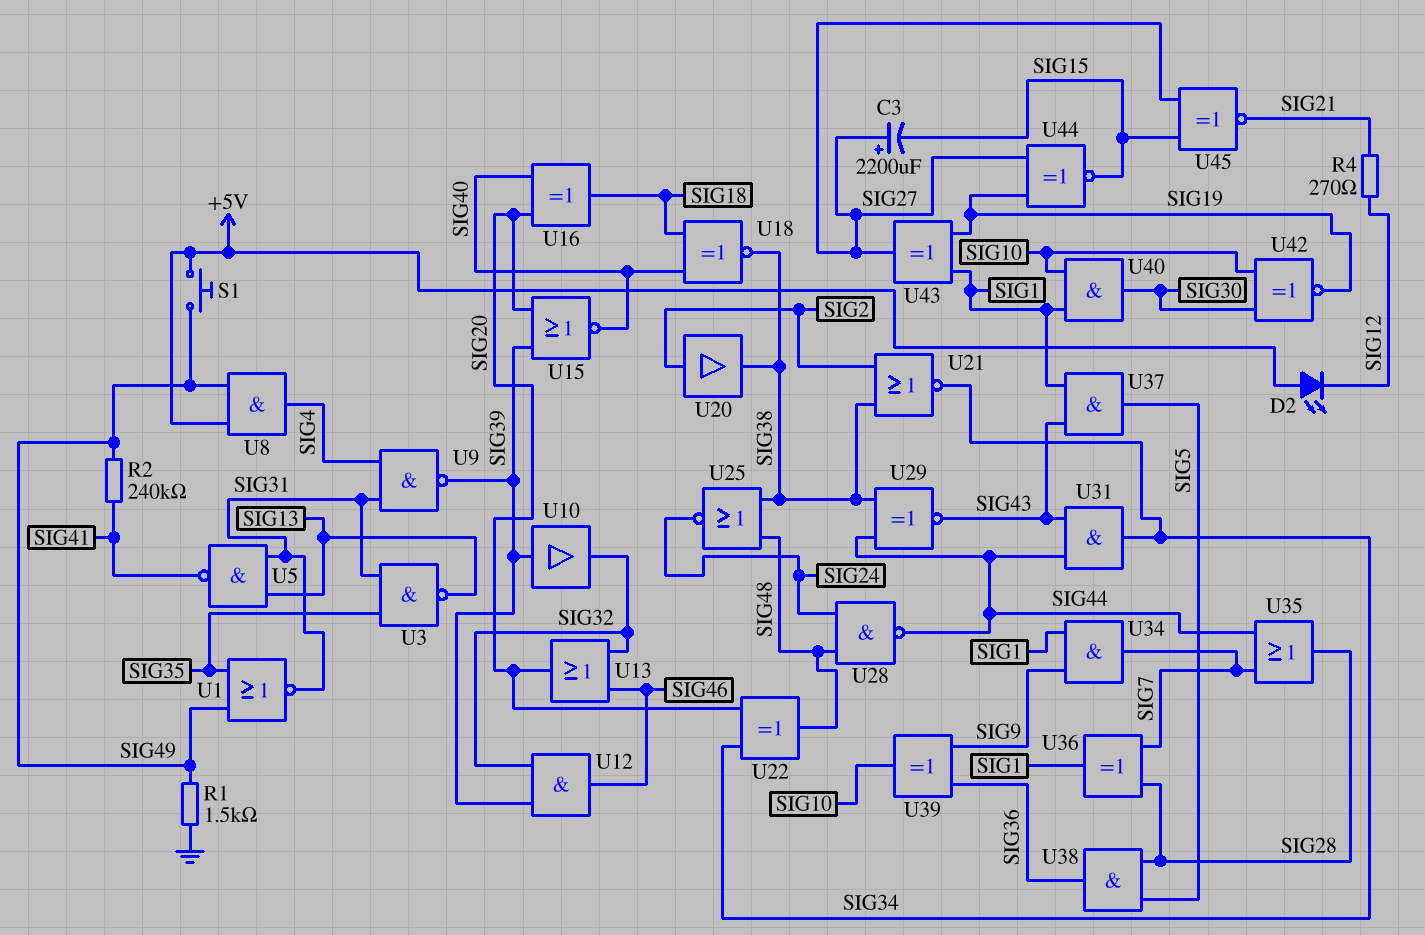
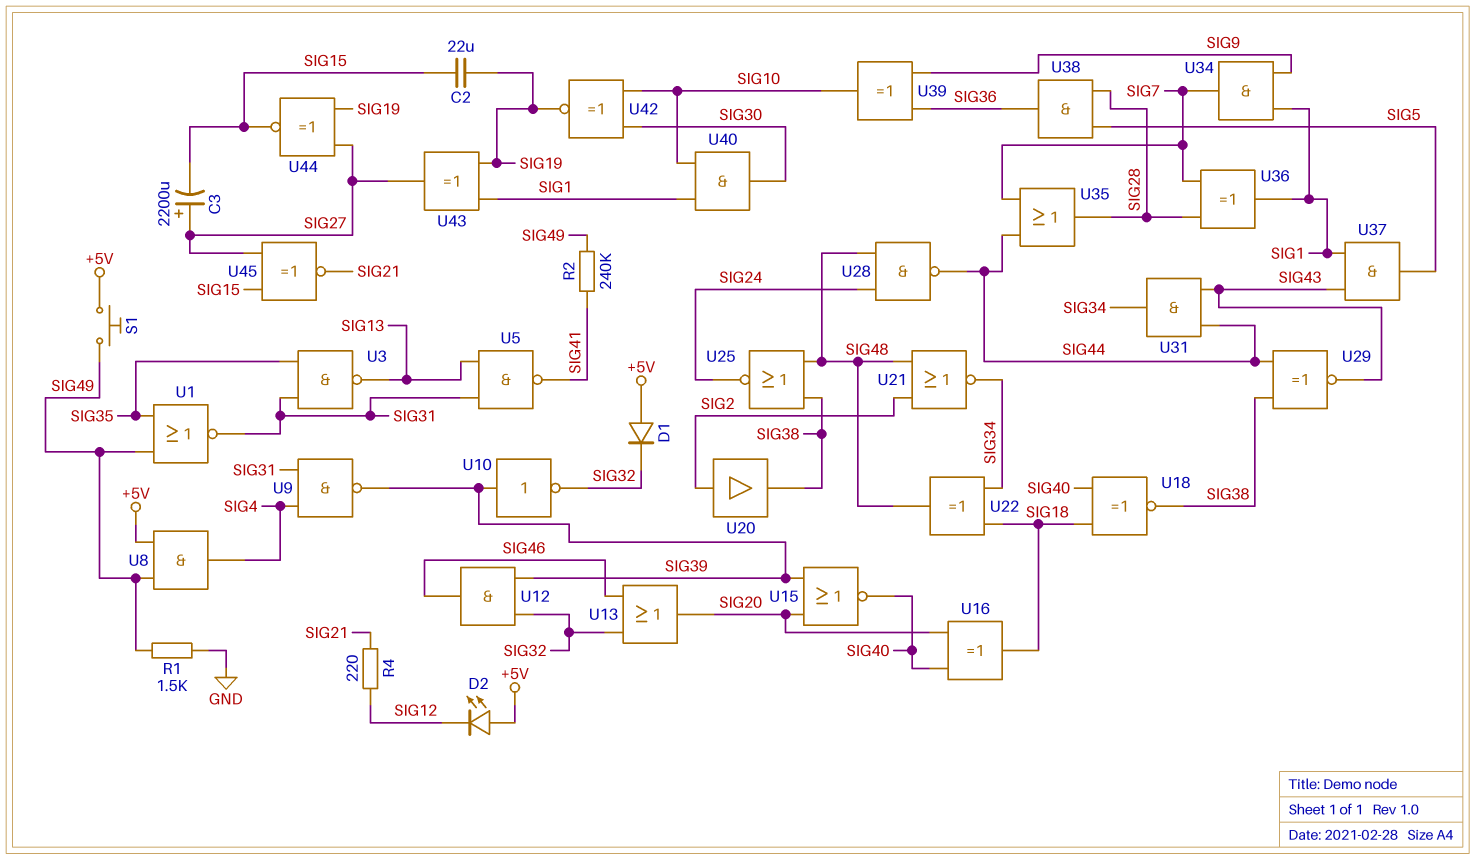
C2: none -> 22uF (SIG15, SIG19)
D1: none -> diode (A +5V, K SIG32)
R4: 270 (SIG12, SIG21) -> 220 (SIG12, SIG21)
U10: buffer (in SIG39, out SIG32) -> NOT (in SIG39, out SIG32)
U21: NOR (in SIG2, in SIG38, out SIG34) -> NOR (in SIG2, in SIG48, out SIG34)
U22: XOR (in SIG20, in SIG34, out SIG48) -> XOR (in SIG18, in SIG34, out SIG48)

